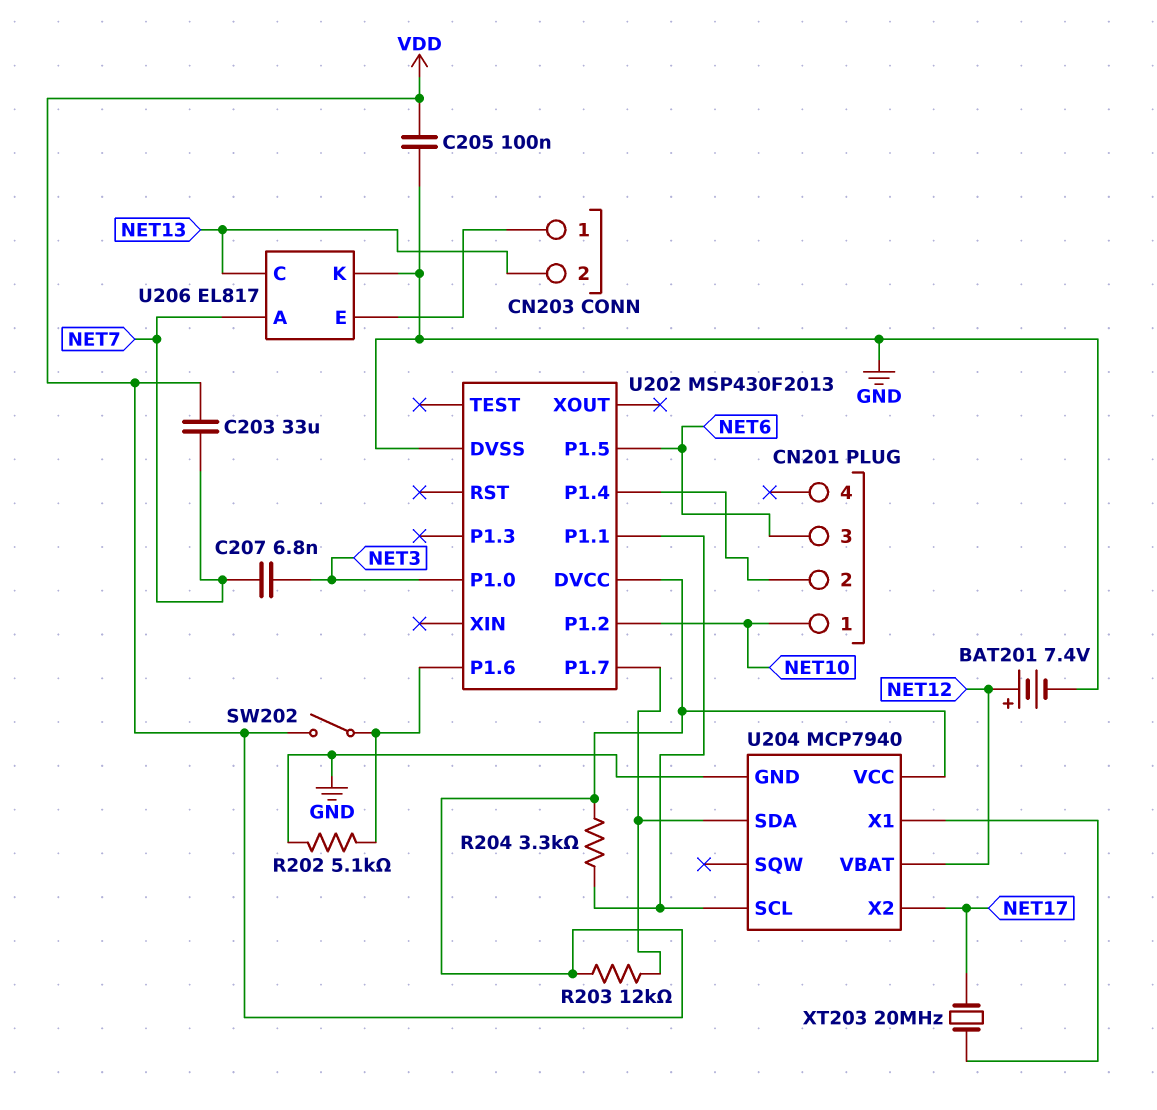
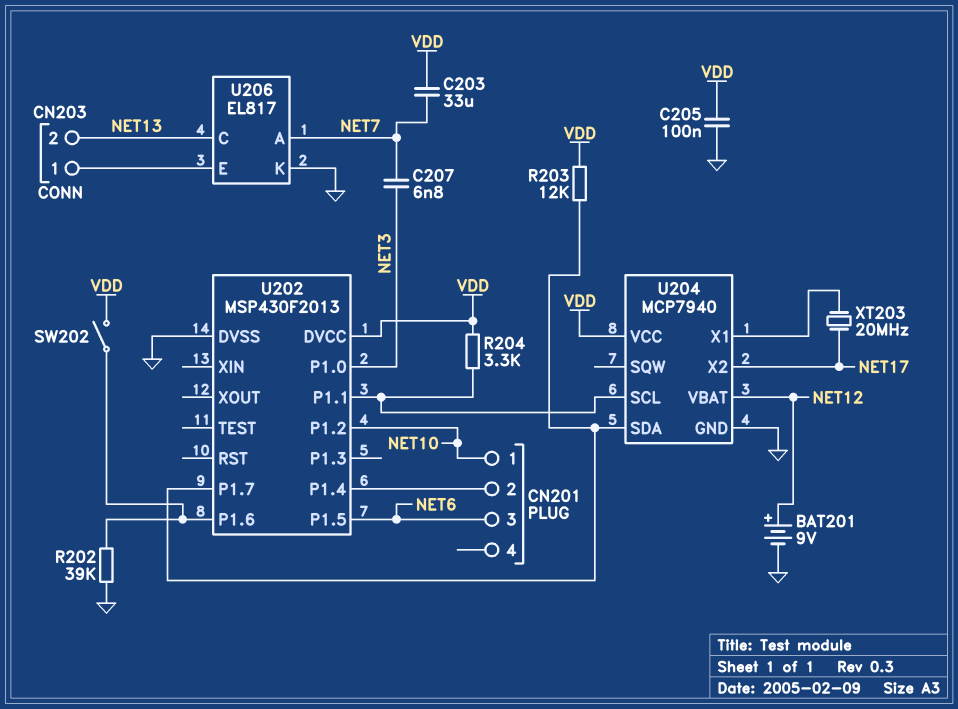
BAT201: 7.4V (plus NET12, minus GND) -> 9V (plus NET12, minus GND)
R202: 5.1k (GND, U202/P1.6) -> 39k (GND, U202/P1.6)

